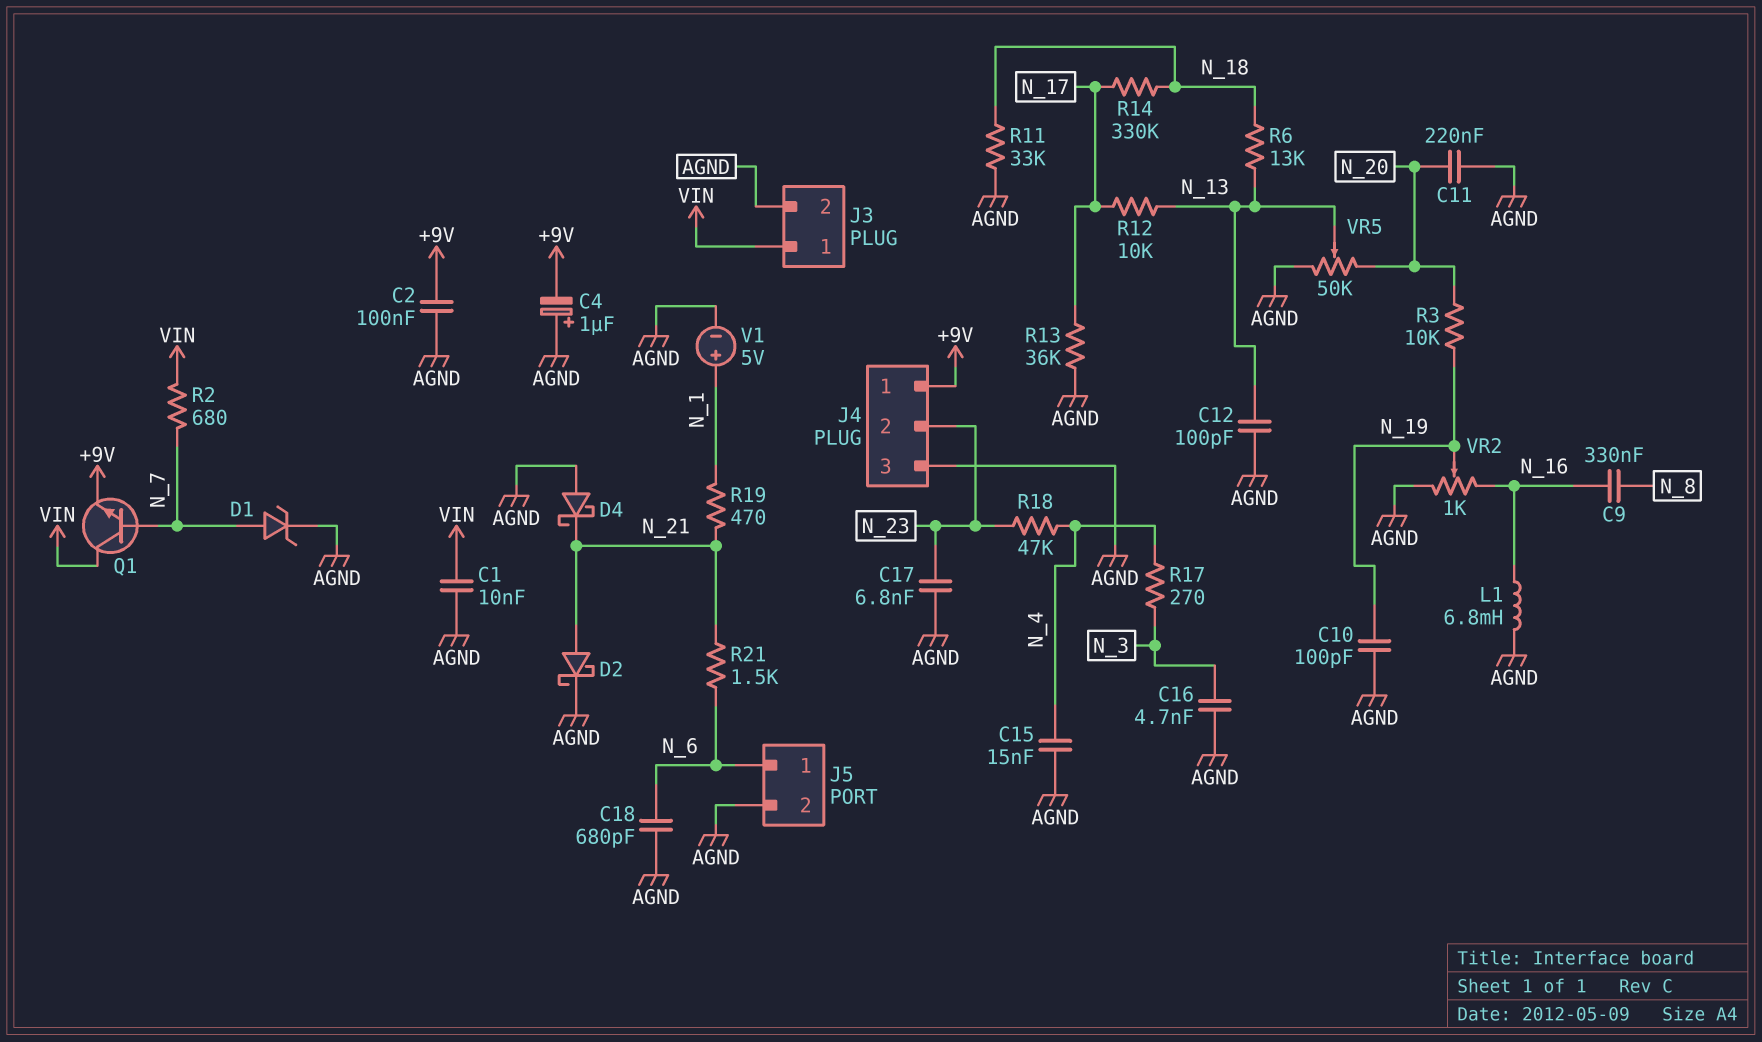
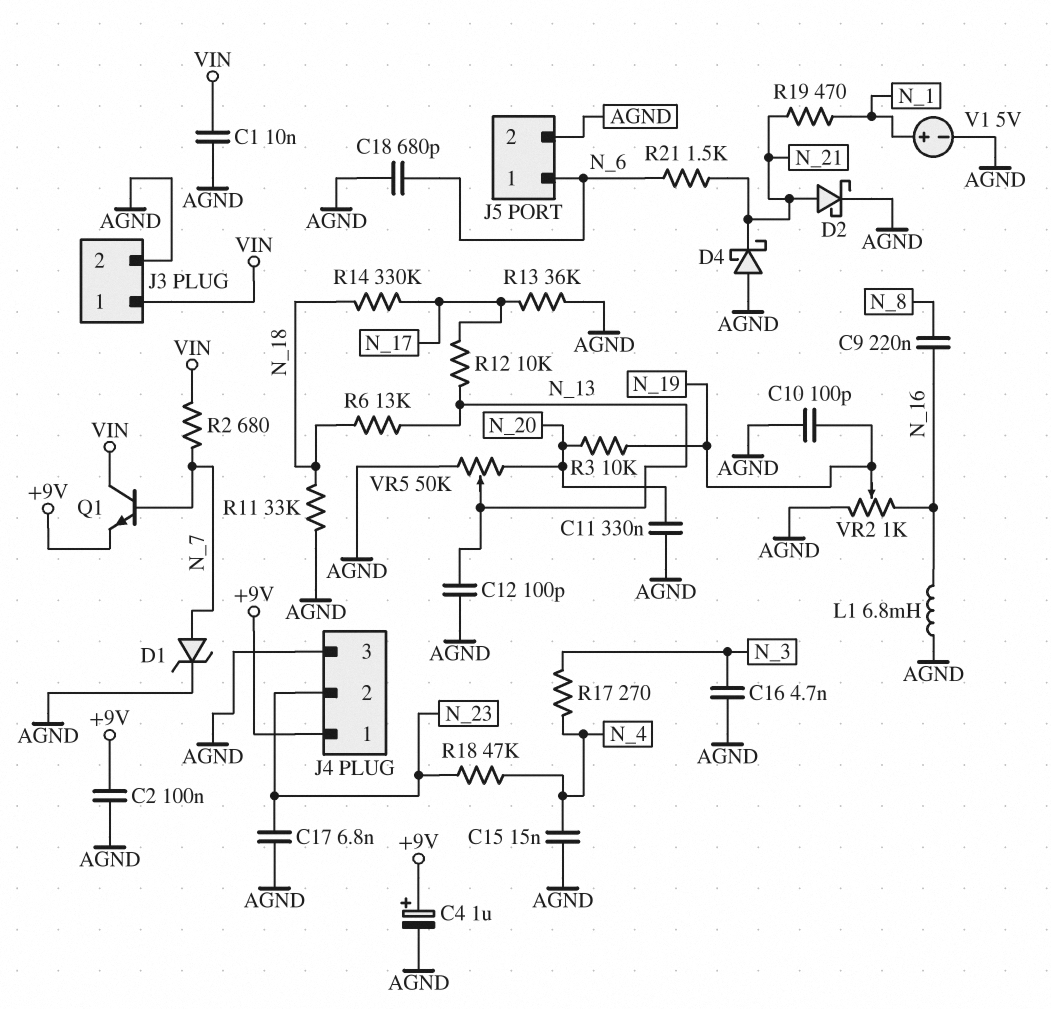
C4: 1uF (plus AGND, minus +9V) -> 1uF (plus +9V, minus AGND)
C9: 330nF (N_8, N_16) -> 220nF (N_8, N_16)
C11: 220nF (AGND, N_20) -> 330nF (AGND, N_20)

